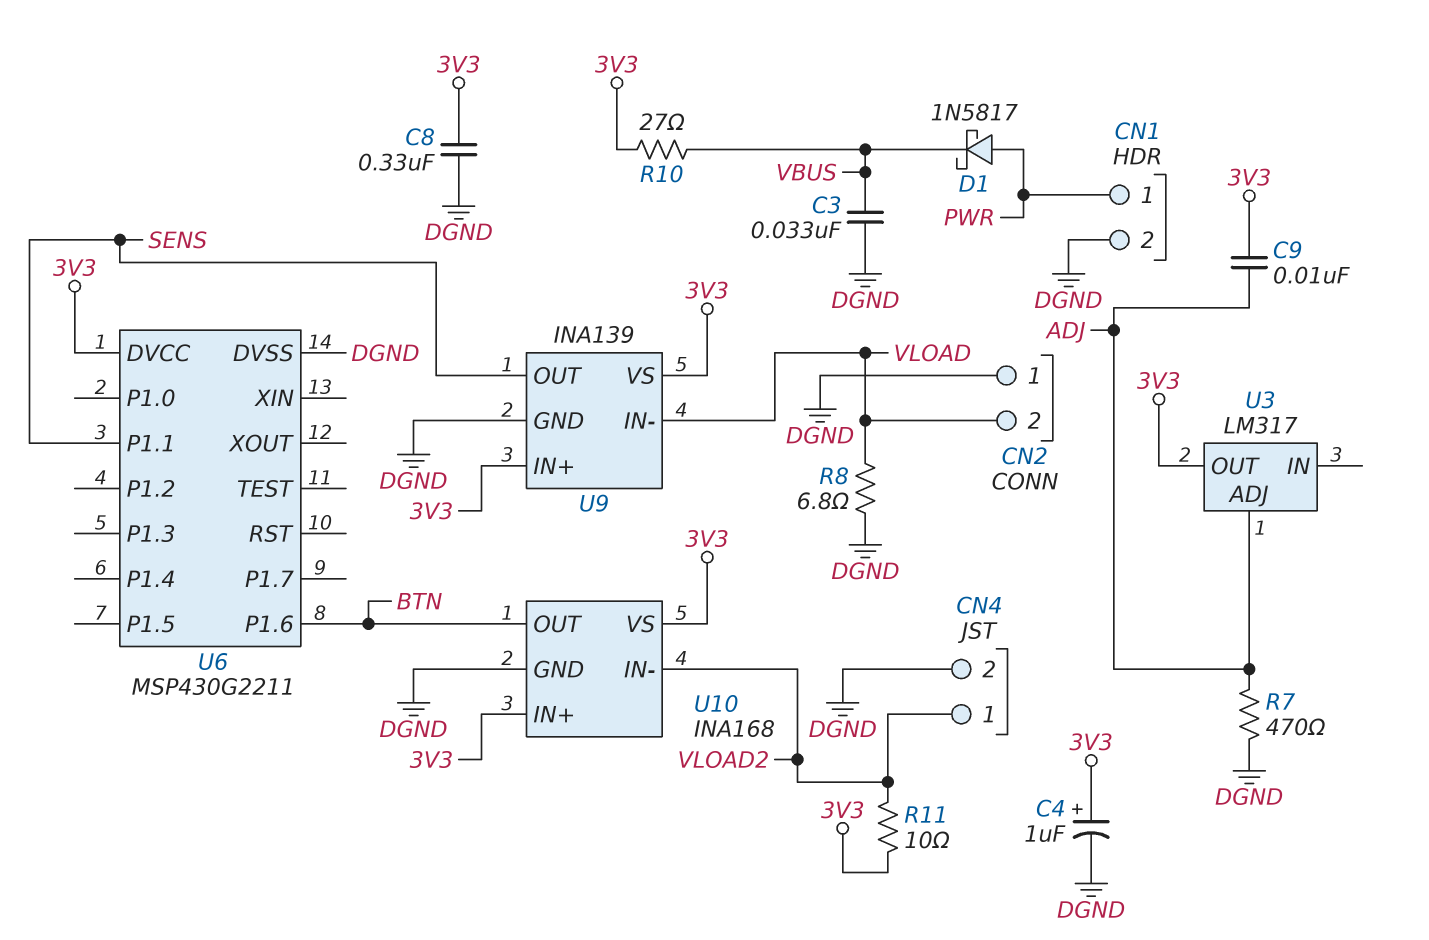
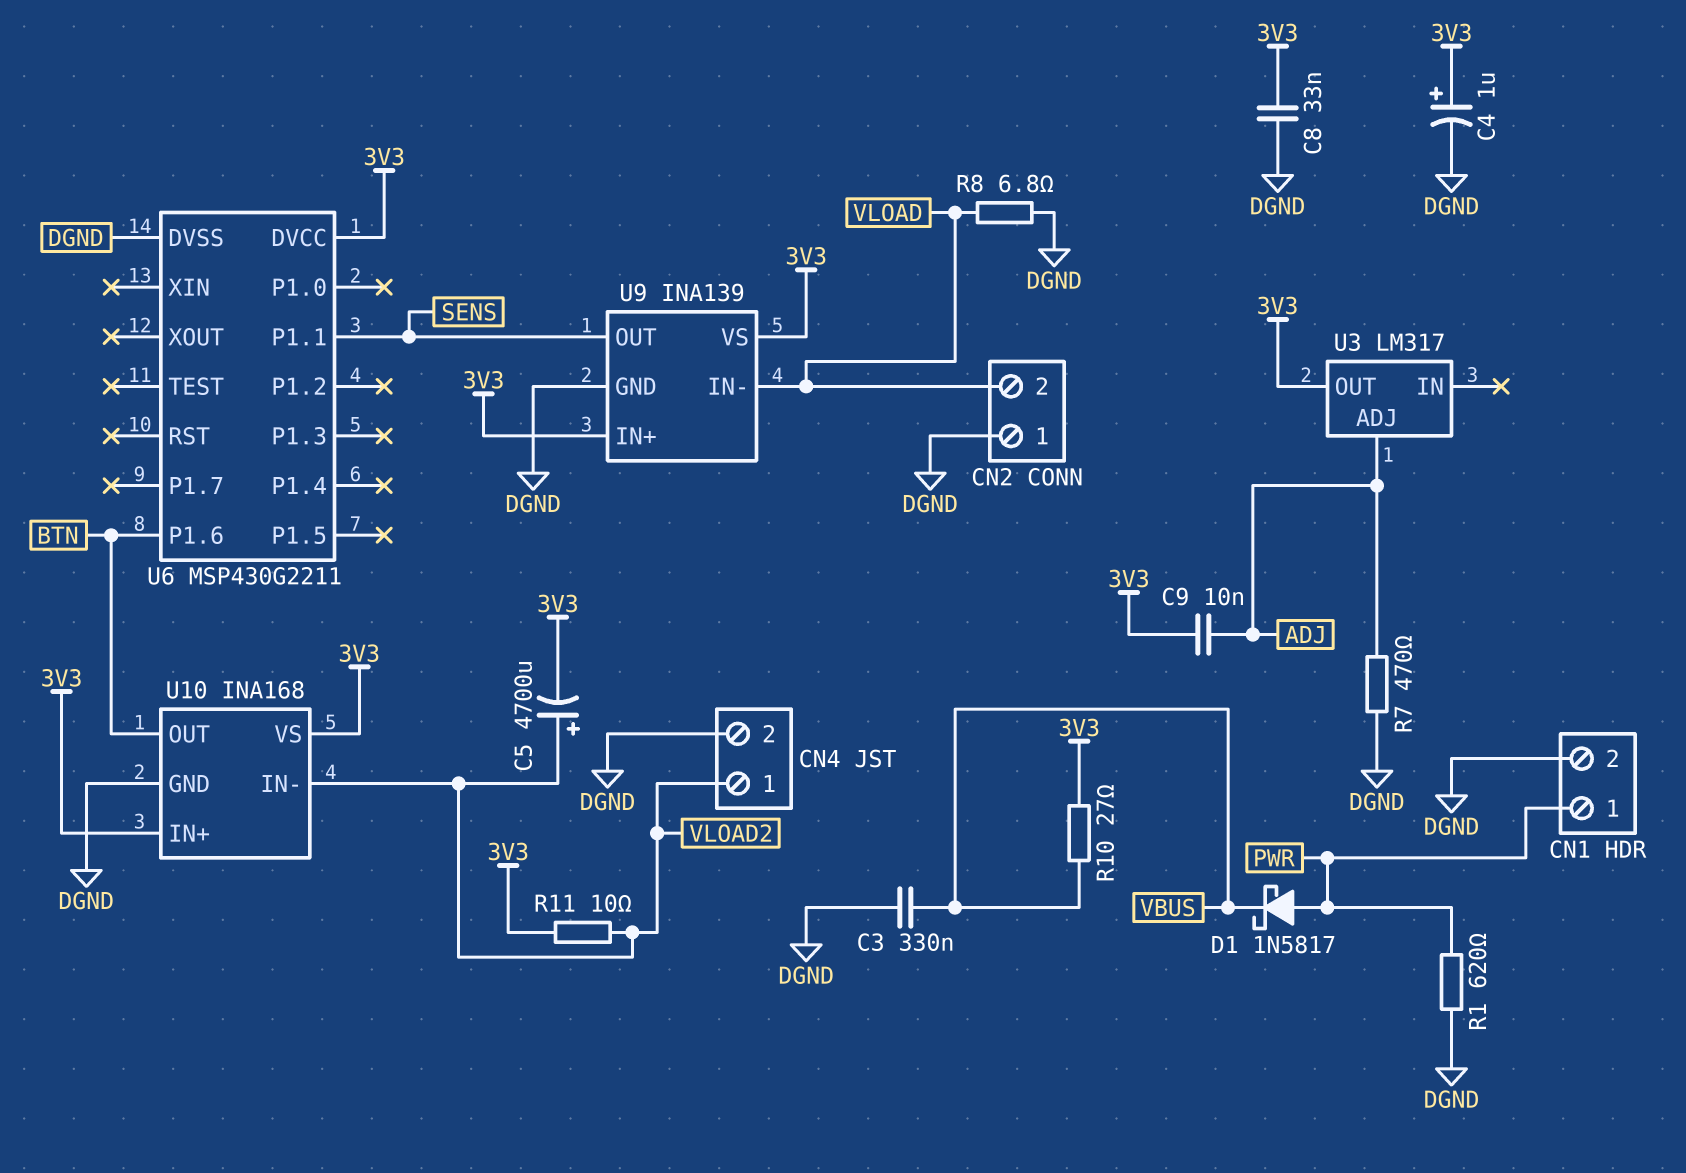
C3: 33nF (DGND, VBUS) -> 330nF (DGND, VBUS)
C5: none -> 4700uF (plus VLOAD2, minus 3V3)
C8: 330nF (3V3, DGND) -> 33nF (3V3, DGND)
R1: none -> 620 (DGND, PWR)

